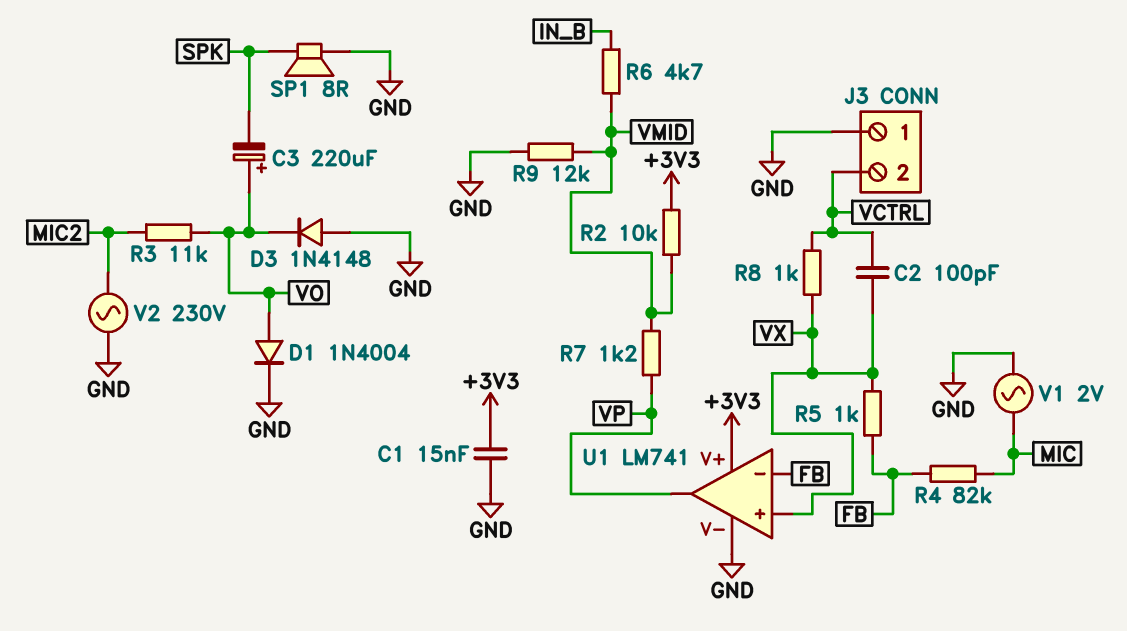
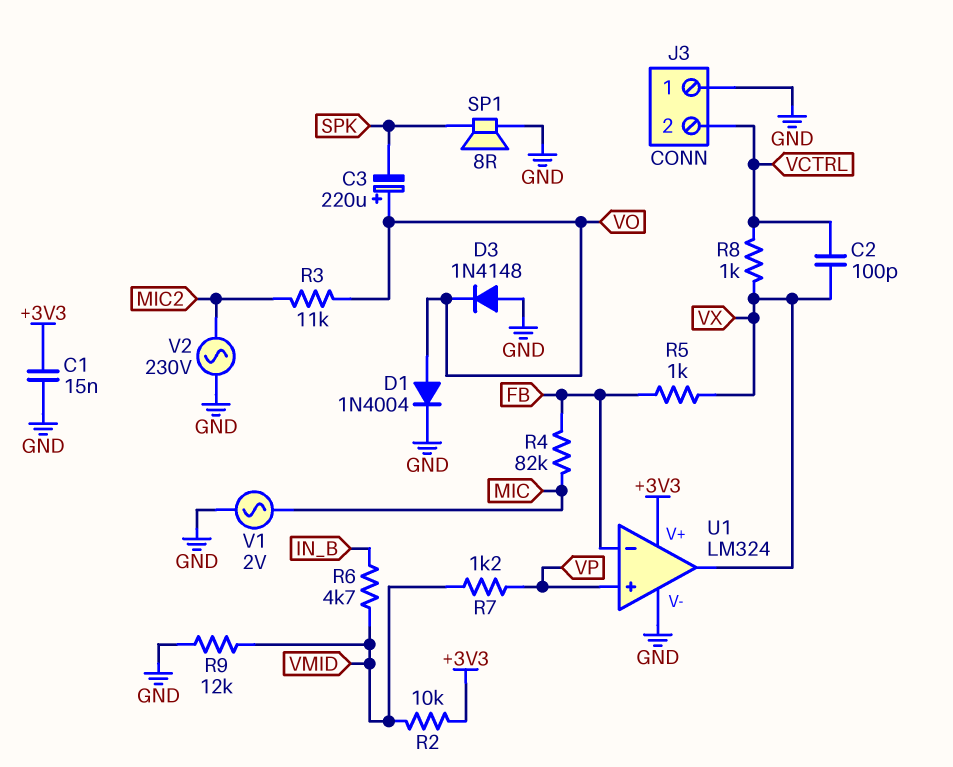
U1: LM741 -> LM324
U1 pin in+: VX -> VP
U1 pin out: VP -> VX

